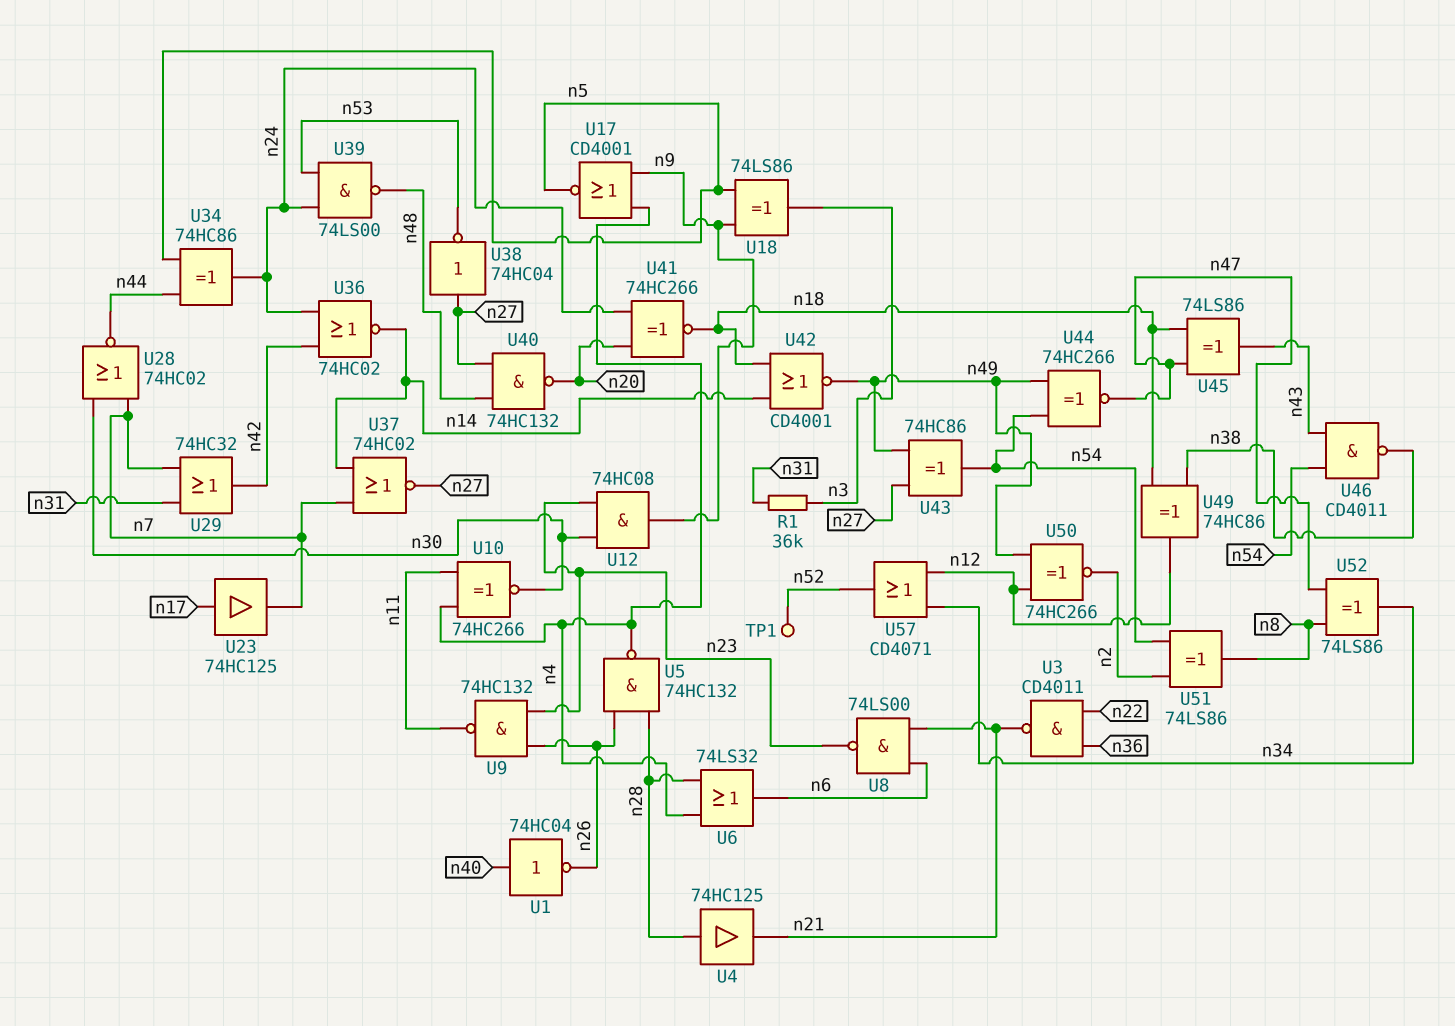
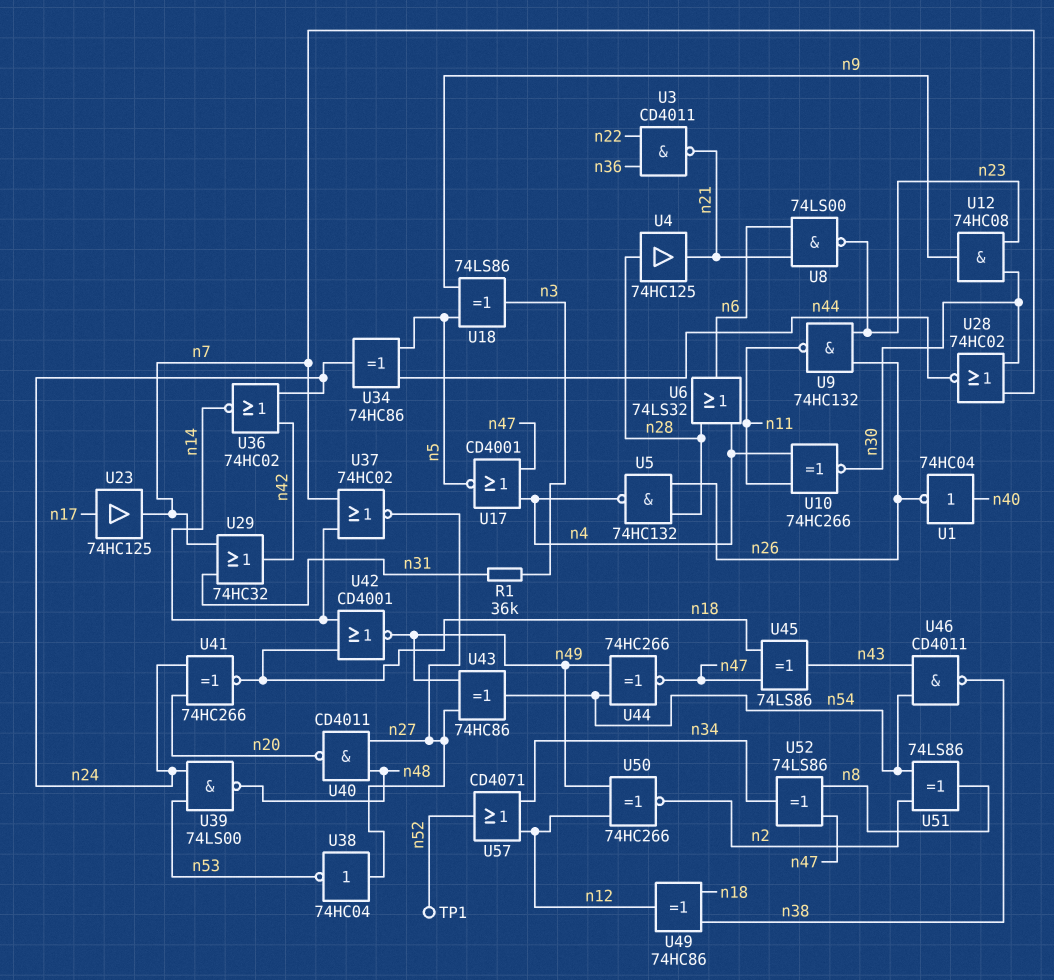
U17: NOR CD4001 (in n4, in n9, out n5) -> NOR CD4001 (in n4, in n47, out n5)
U40: NAND 74HC132 (in n27, in n48, out n20) -> NAND CD4011 (in n27, in n48, out n20)

